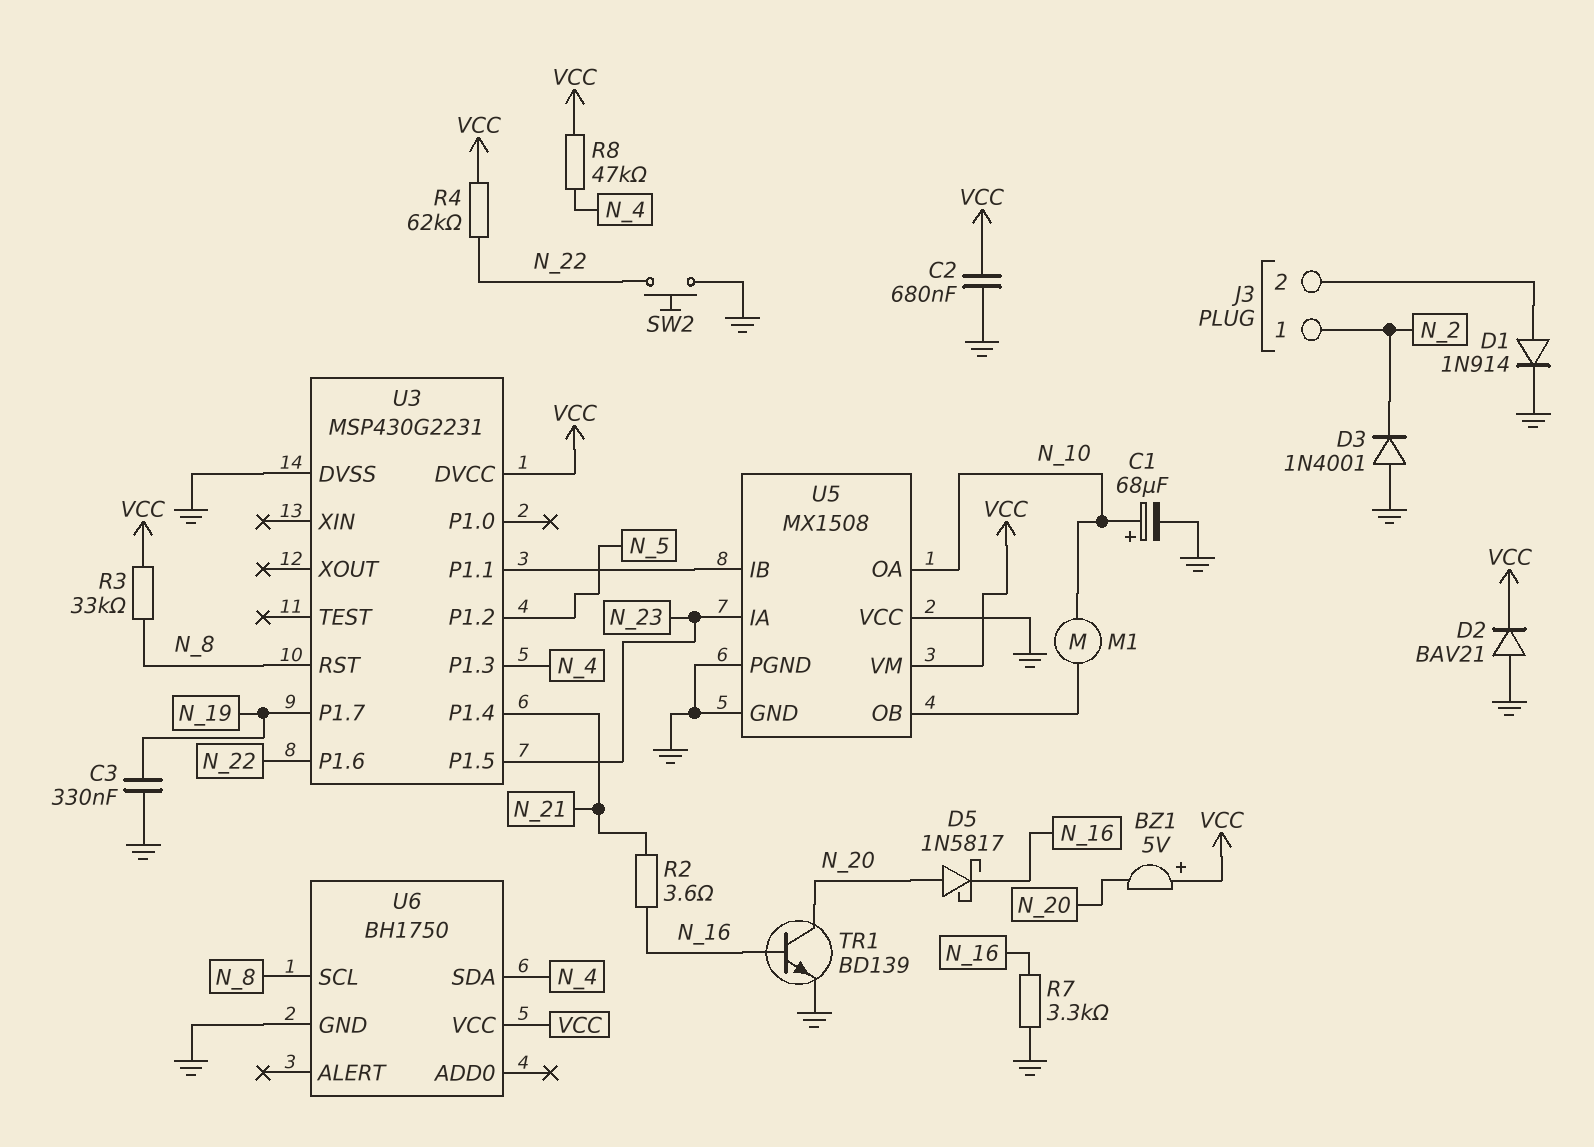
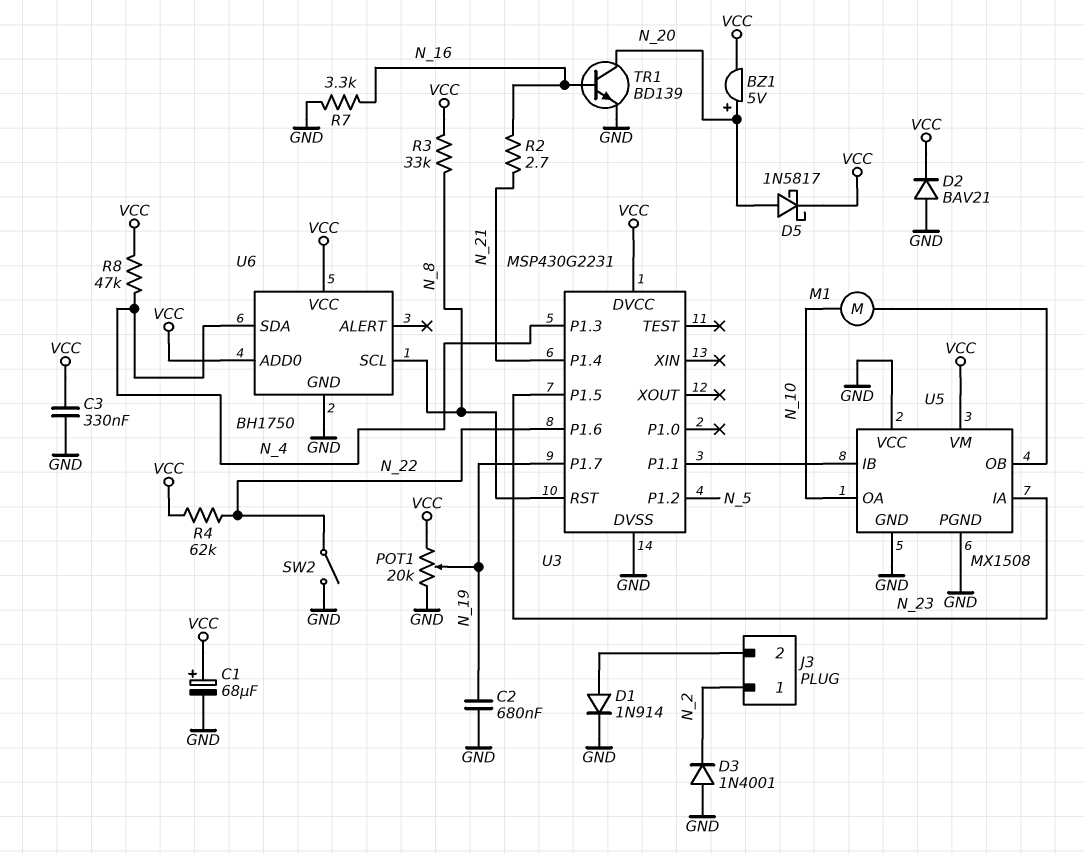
BZ1: buzzer 5V (plus VCC, minus N_20) -> buzzer 5V (plus N_20, minus VCC)
C1: 68uF (plus N_10, minus GND) -> 68uF (plus VCC, minus GND)
C2: 680nF (GND, VCC) -> 680nF (GND, N_19)
C3: 330nF (GND, N_19) -> 330nF (GND, VCC)
D5: schottky 1N5817 (A N_20, K N_16) -> schottky 1N5817 (A N_20, K VCC)
POT1: none -> 20k (GND, VCC, wiper N_19)
R2: 3.6 (N_16, N_21) -> 2.7 (N_16, N_21)
SW2: button (GND, N_22) -> switch (GND, N_22)
U6 pin ADD0: none -> VCC

